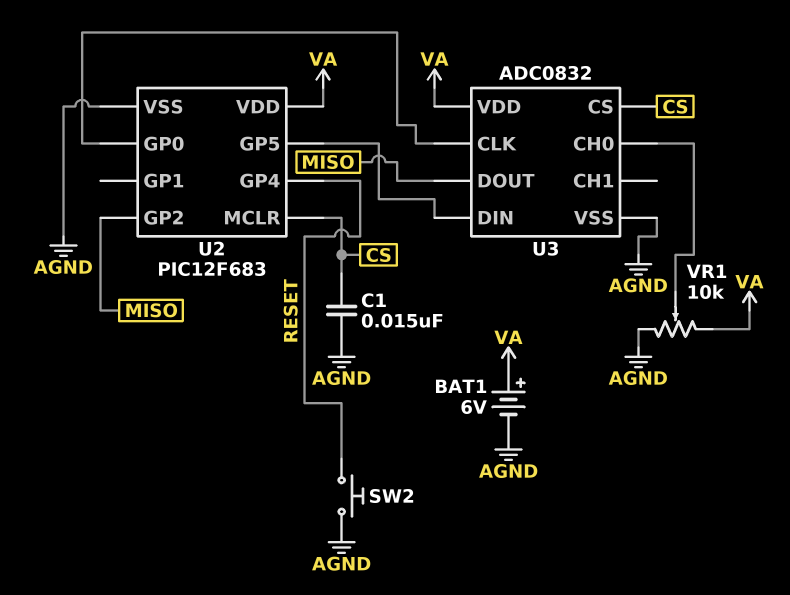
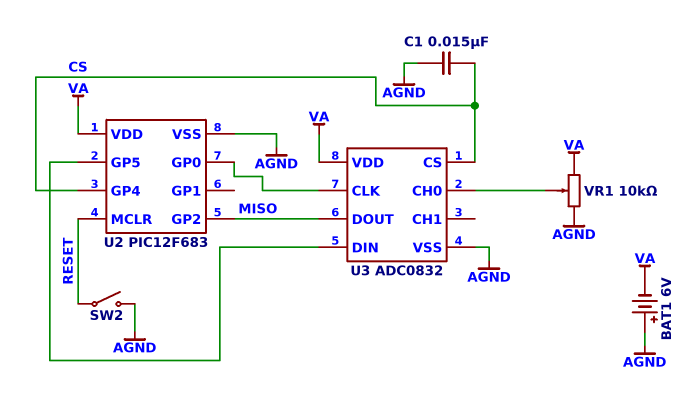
BAT1: 6V (plus VA, minus AGND) -> 6V (plus AGND, minus VA)
SW2: button (AGND, RESET) -> switch (AGND, RESET)
U2 pin GP4: RESET -> CS
U2 pin MCLR: CS -> RESET

